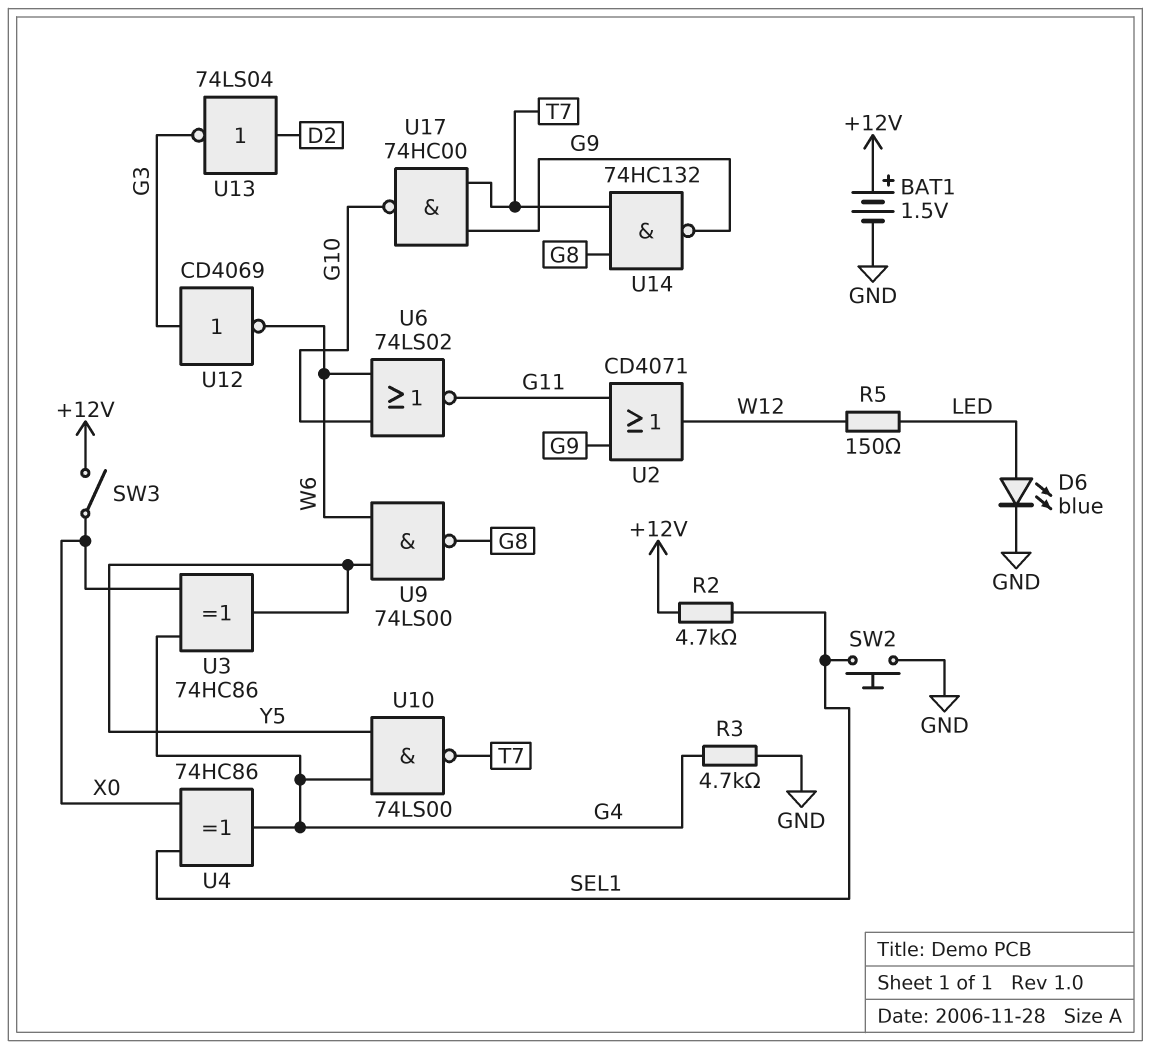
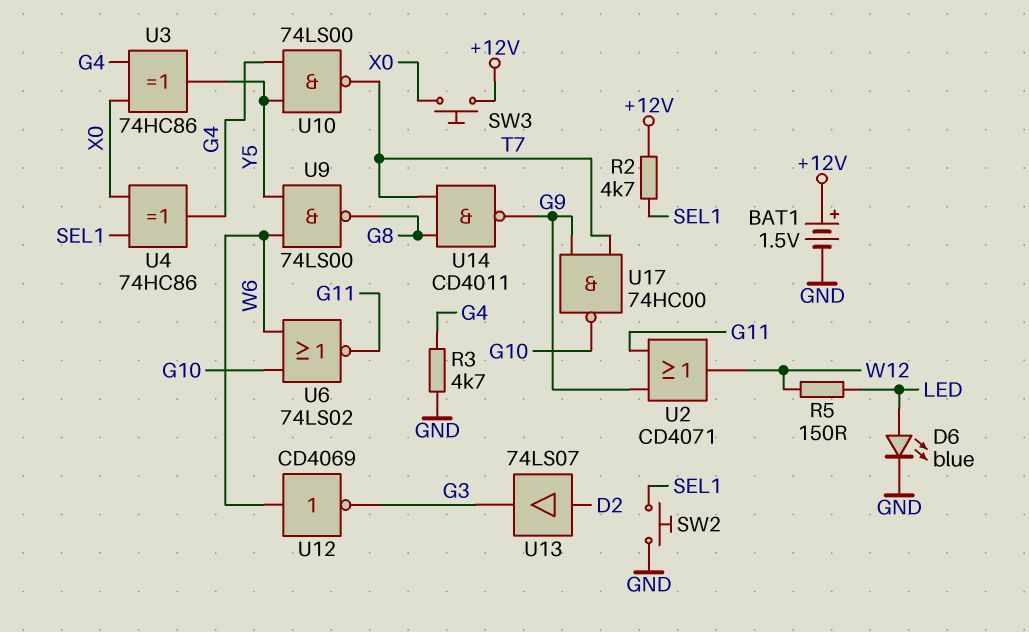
SW3: switch (+12V, X0) -> button (+12V, X0)
U12: NOT CD4069 (in G3, out W6) -> NOT CD4069 (in W6, out G3)
U13: NOT 74LS04 (in D2, out G3) -> buffer 74LS07 (in D2, out G3)
U14: NAND 74HC132 (in G8, in T7, out G9) -> NAND CD4011 (in G8, in T7, out G9)

